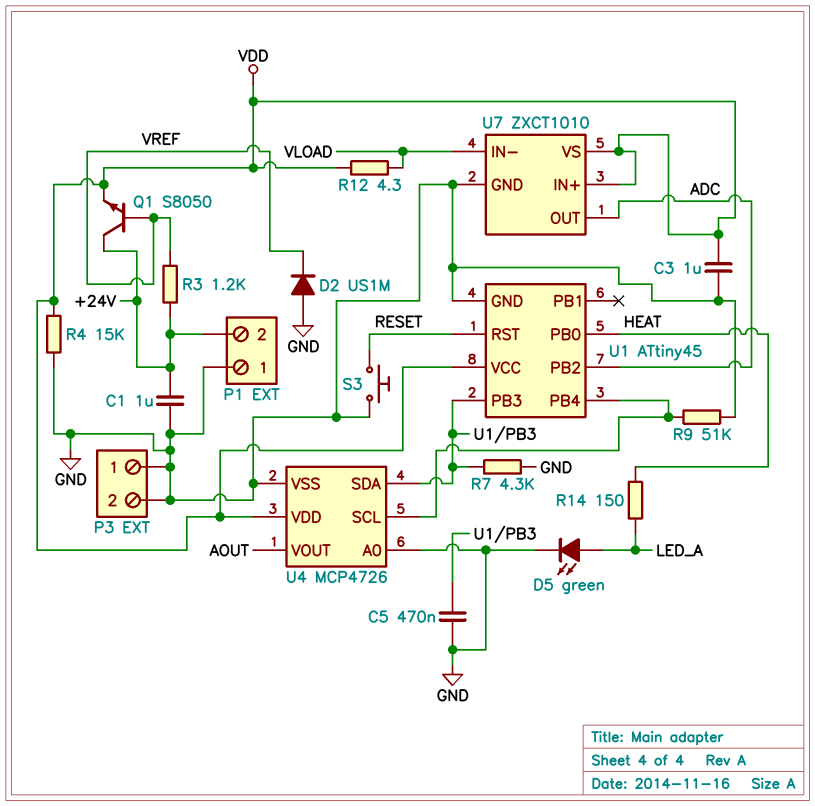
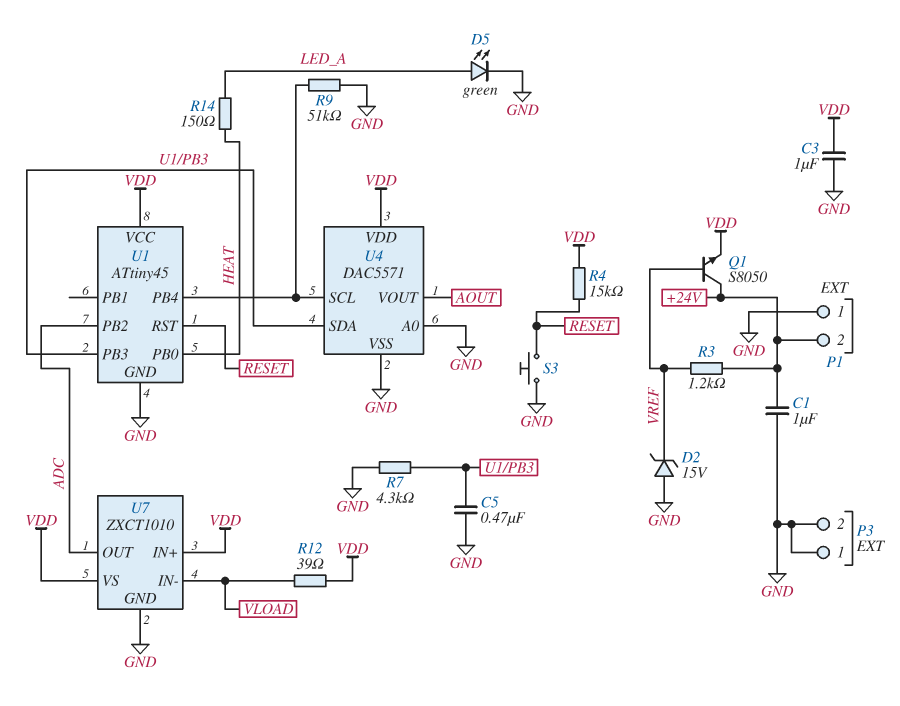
D2: diode US1M (A GND, K VREF) -> zener 15V (A GND, K VREF)
R4: 15k (GND, VDD) -> 15k (RESET, VDD)
R12: 4.3 (VDD, VLOAD) -> 39 (VDD, VLOAD)
U4: MCP4726 -> DAC5571

